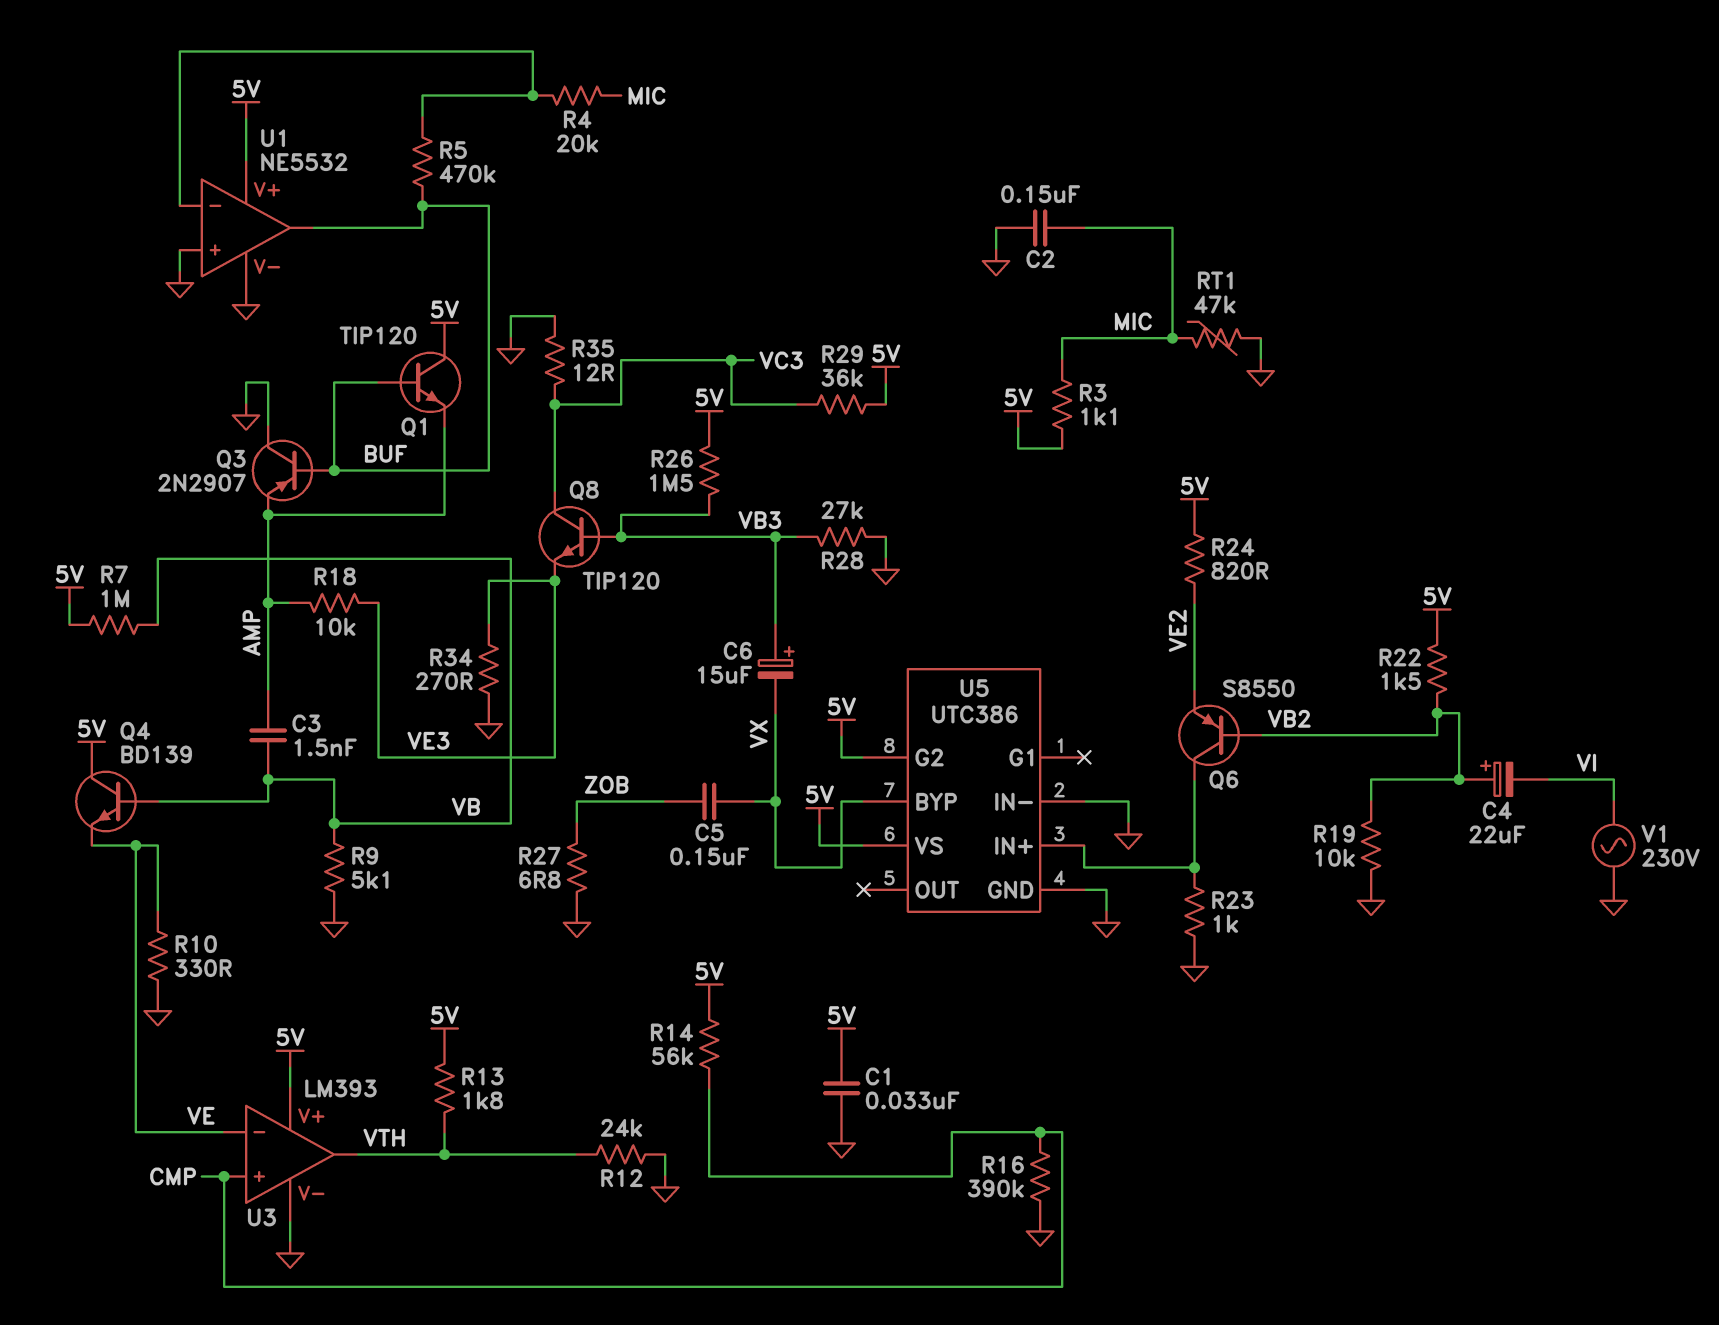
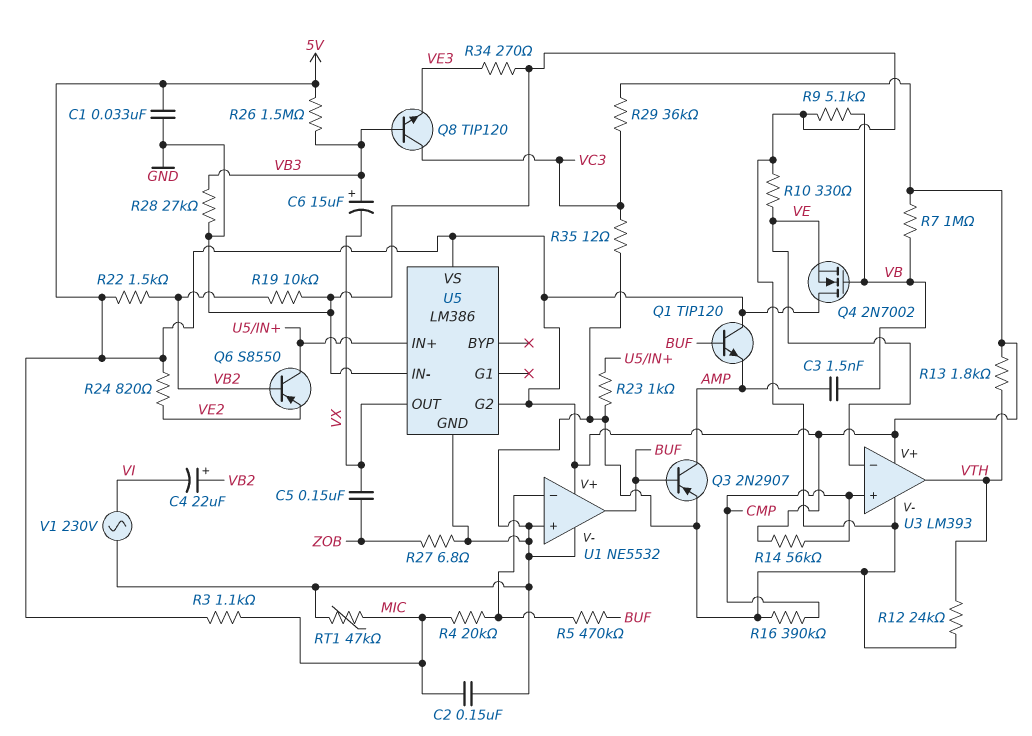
Q3: PNP 2N2907 (B BUF, C GND, E AMP) -> PNP 2N2907 (B BUF, C AMP, E GND)
Q4: NPN BD139 (B VB, C 5V, E VE) -> NMOS 2N7002 (G VB, D 5V, S VE)
R18: 10k (AMP, VE3) -> none
U5: UTC386 -> LM386
U5 pin BYP: VX -> none
U5 pin OUT: none -> VX

